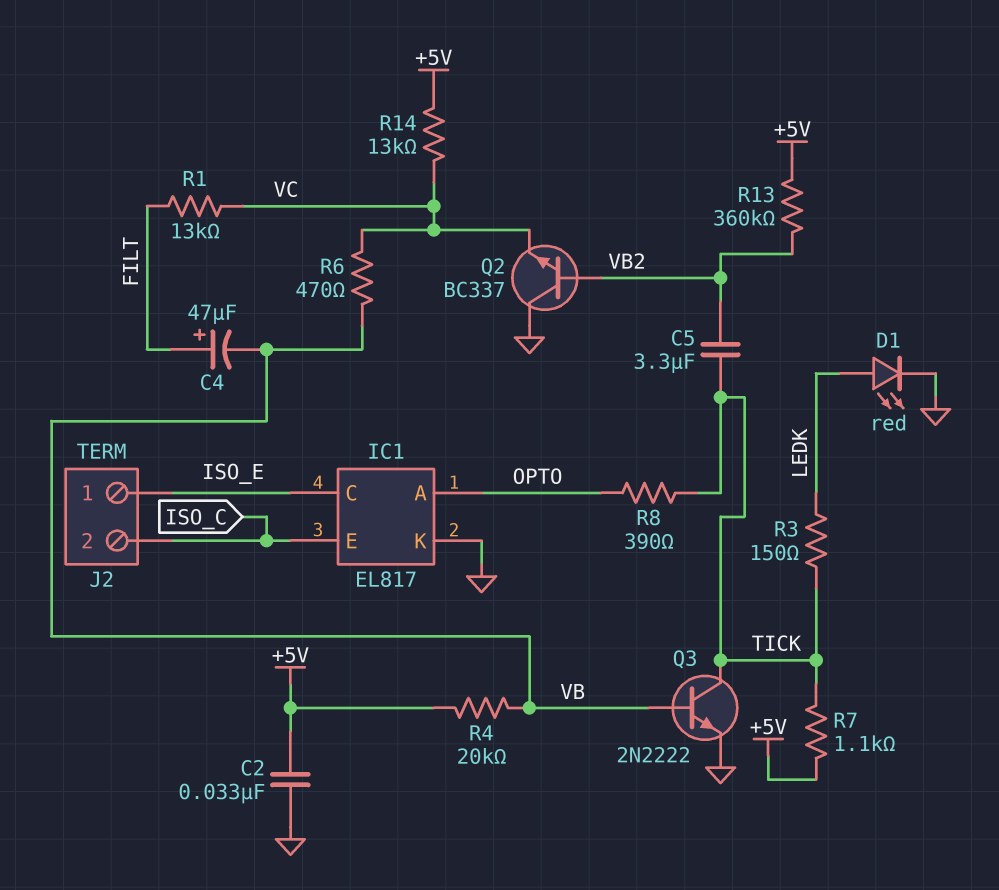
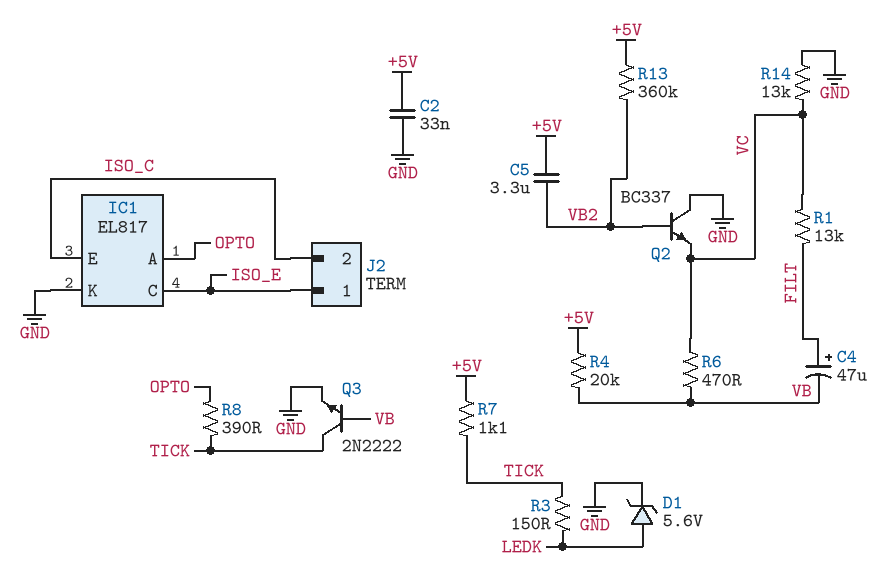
C5: 3.3uF (TICK, VB2) -> 3.3uF (+5V, VB2)
D1: LED red (A LEDK, K GND) -> zener 5.6V (A LEDK, K GND)
R14: 13k (+5V, VC) -> 13k (GND, VC)

